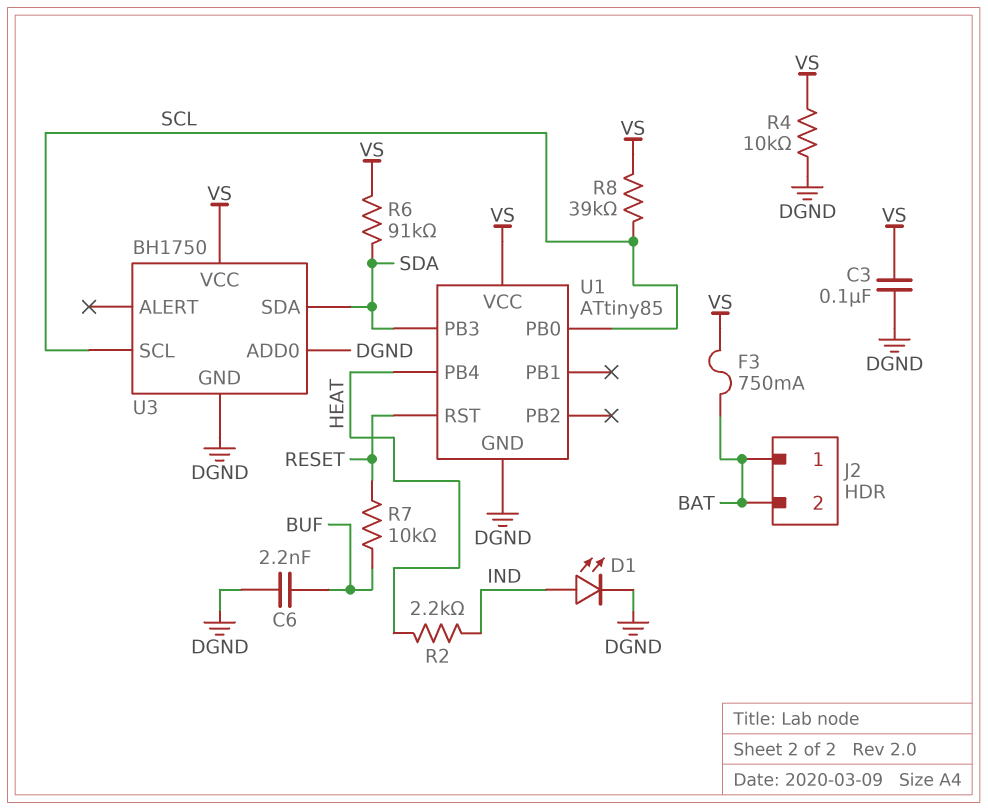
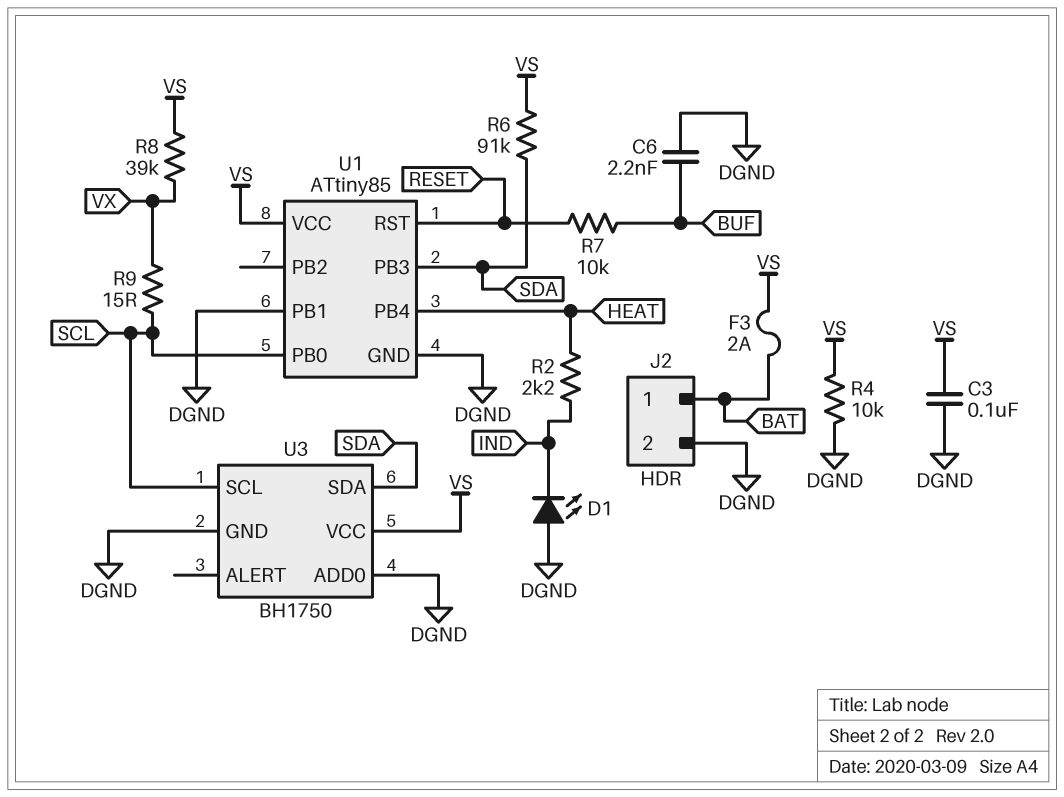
D1: LED (A IND, K DGND) -> LED (A DGND, K IND)
F3: 750mA (BAT, VS) -> 2A (BAT, VS)
J2 pin 2: BAT -> DGND
R8: 39k (SCL, VS) -> 39k (VS, VX)
R9: none -> 15 (SCL, VX)
U1 pin PB1: none -> DGND

